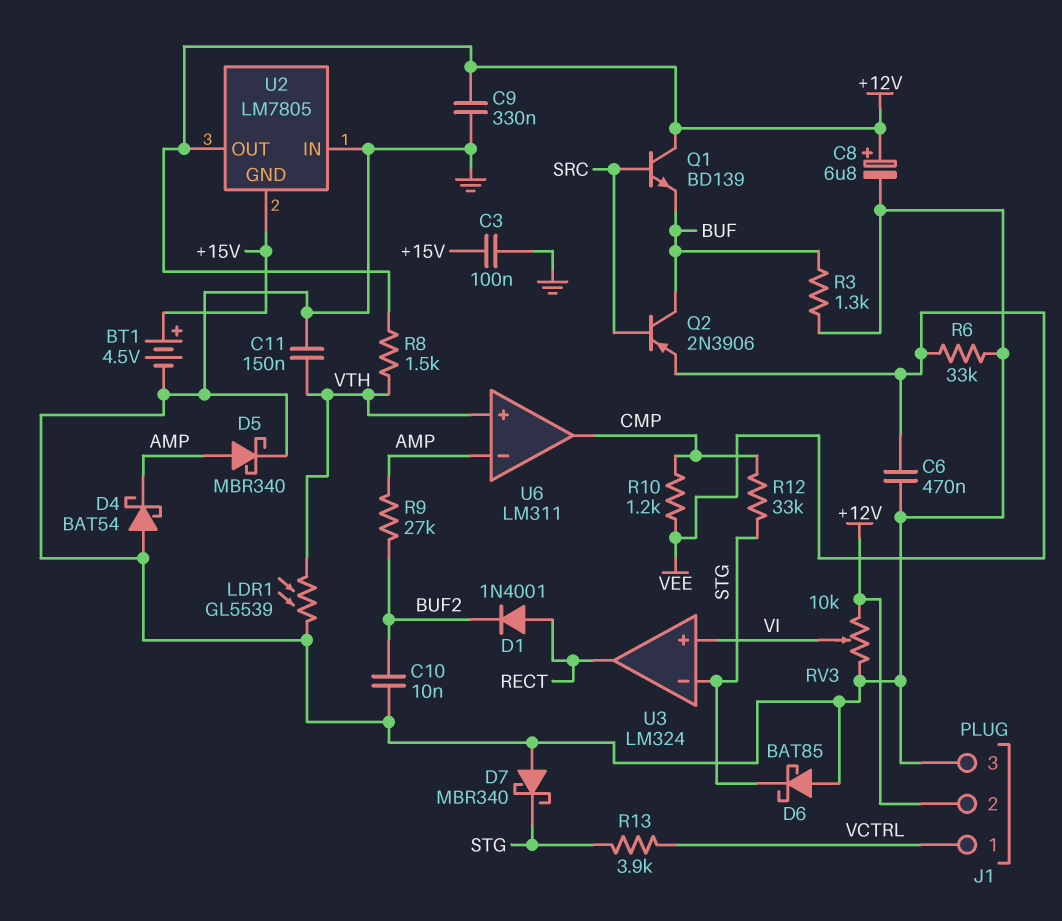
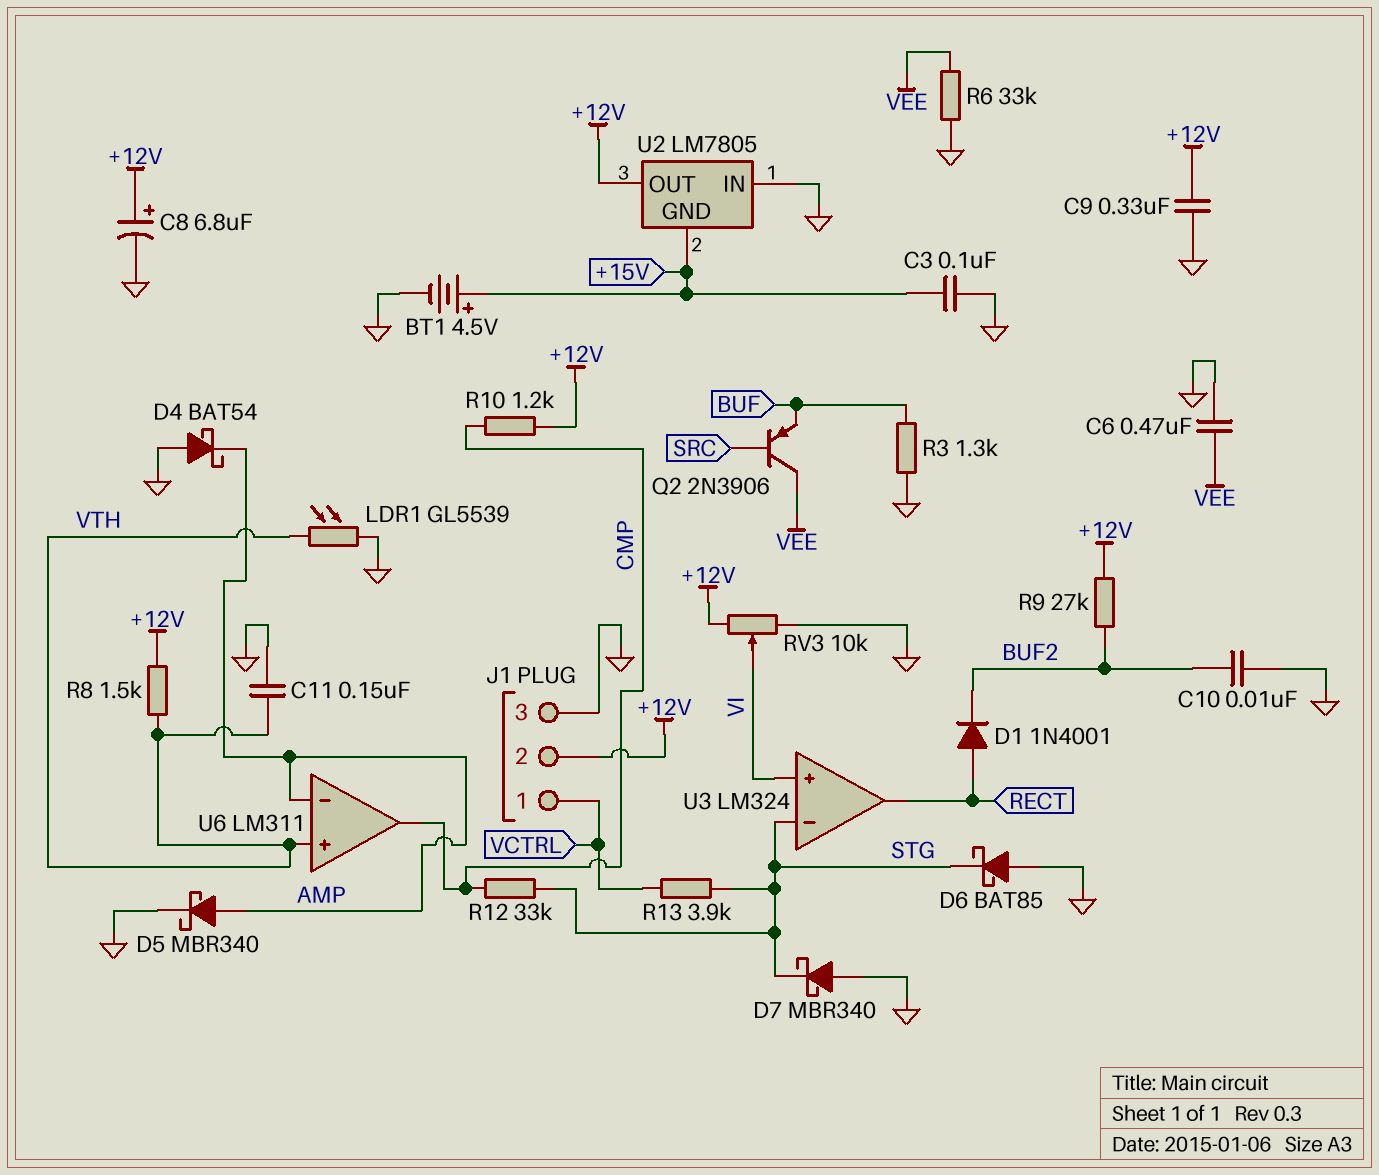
Q1: NPN BD139 (B SRC, C +12V, E BUF) -> none
Q2: PNP 2N3906 (B SRC, C BUF, E VEE) -> PNP 2N3906 (B SRC, C VEE, E BUF)
R9: 27k (AMP, BUF2) -> 27k (+12V, BUF2)
R10: 1.2k (CMP, VEE) -> 1.2k (+12V, CMP)

